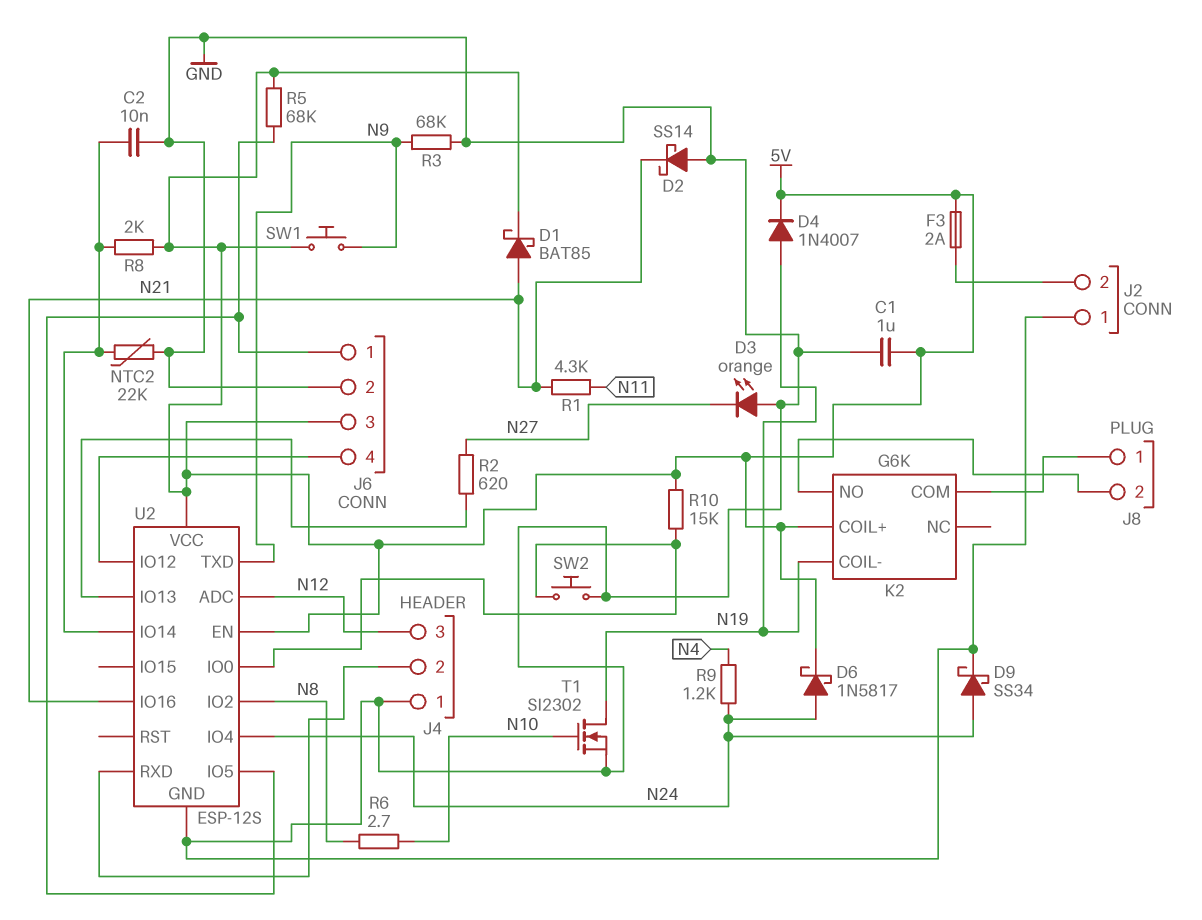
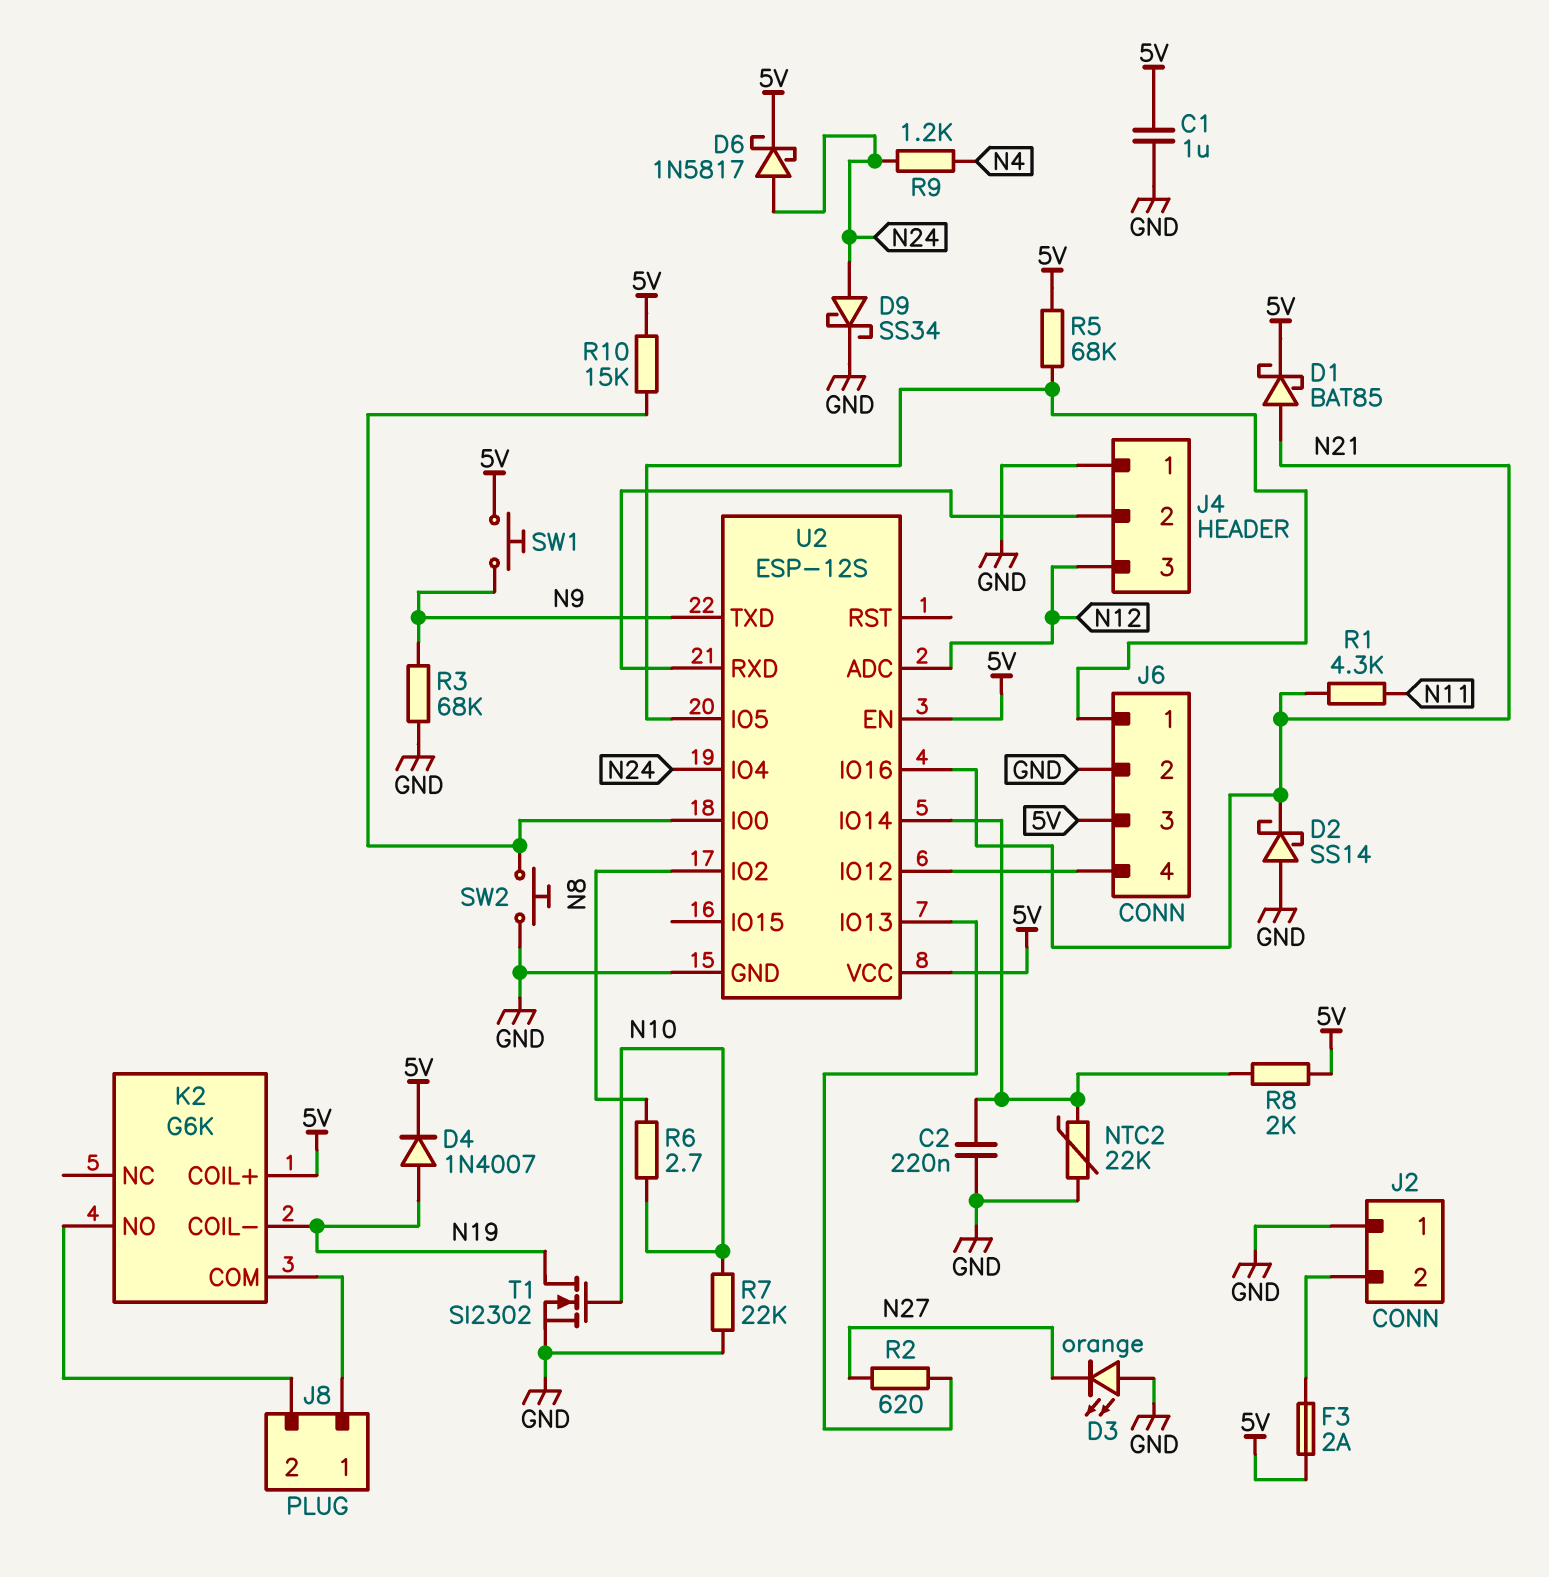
C2: 10nF (GND, U2/IO14) -> 220nF (GND, U2/IO14)
R7: none -> 22k (GND, N10)

